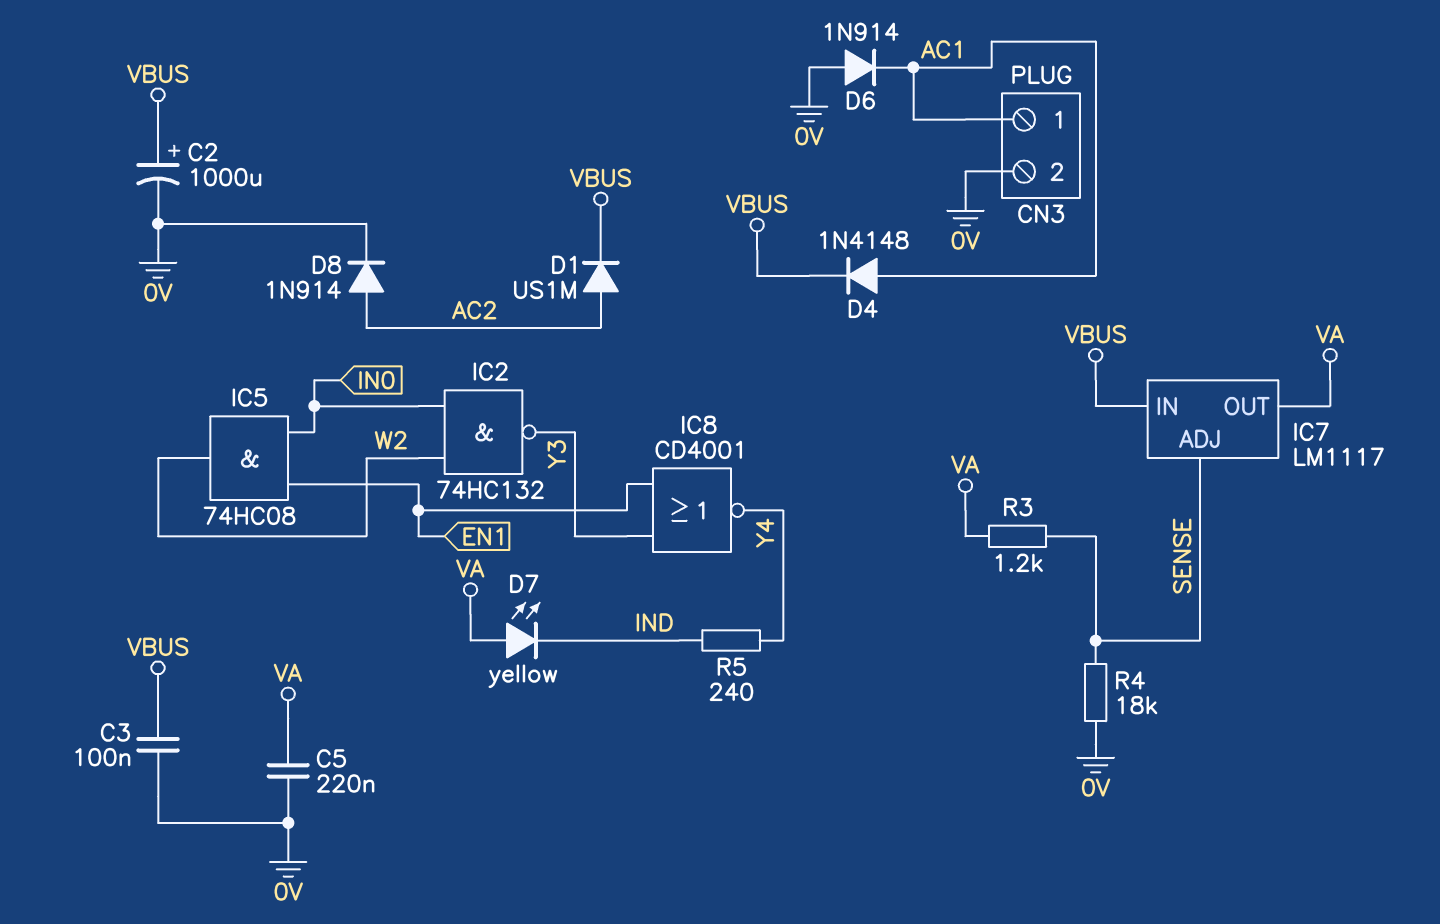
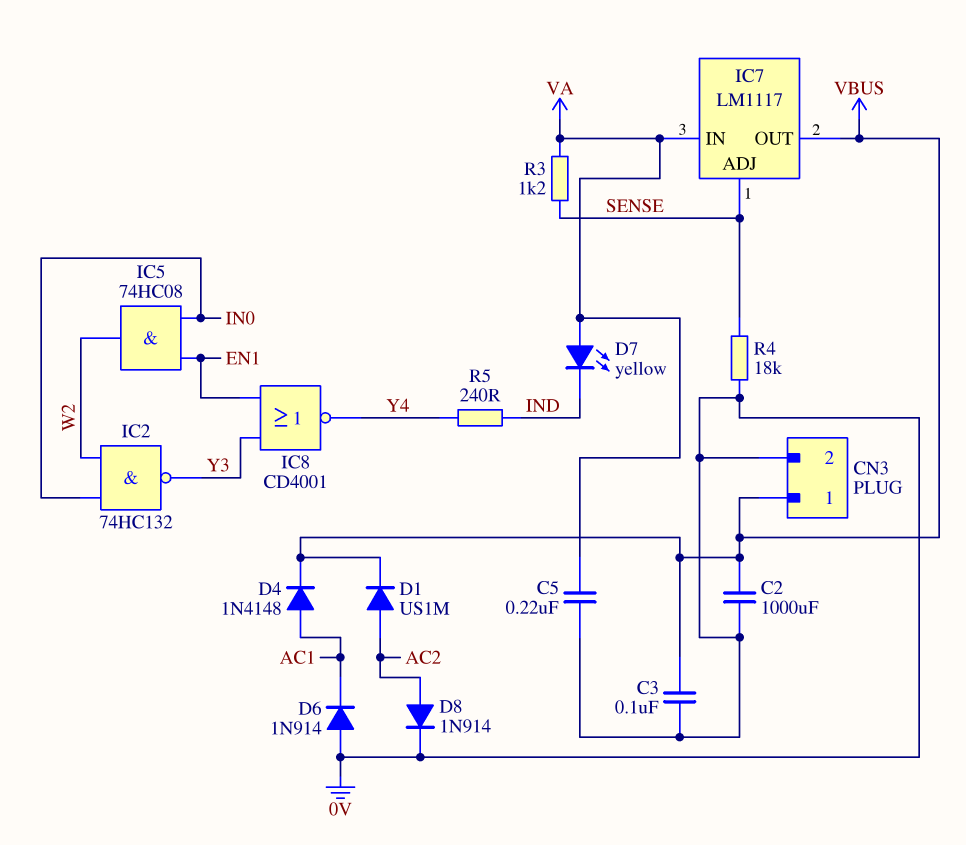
C2: 1000uF (plus VBUS, minus 0V) -> 1000uF (0V, VBUS)
CN3 pin 1: AC1 -> VBUS
IC7 pin IN: VBUS -> VA
IC7 pin OUT: VA -> VBUS

